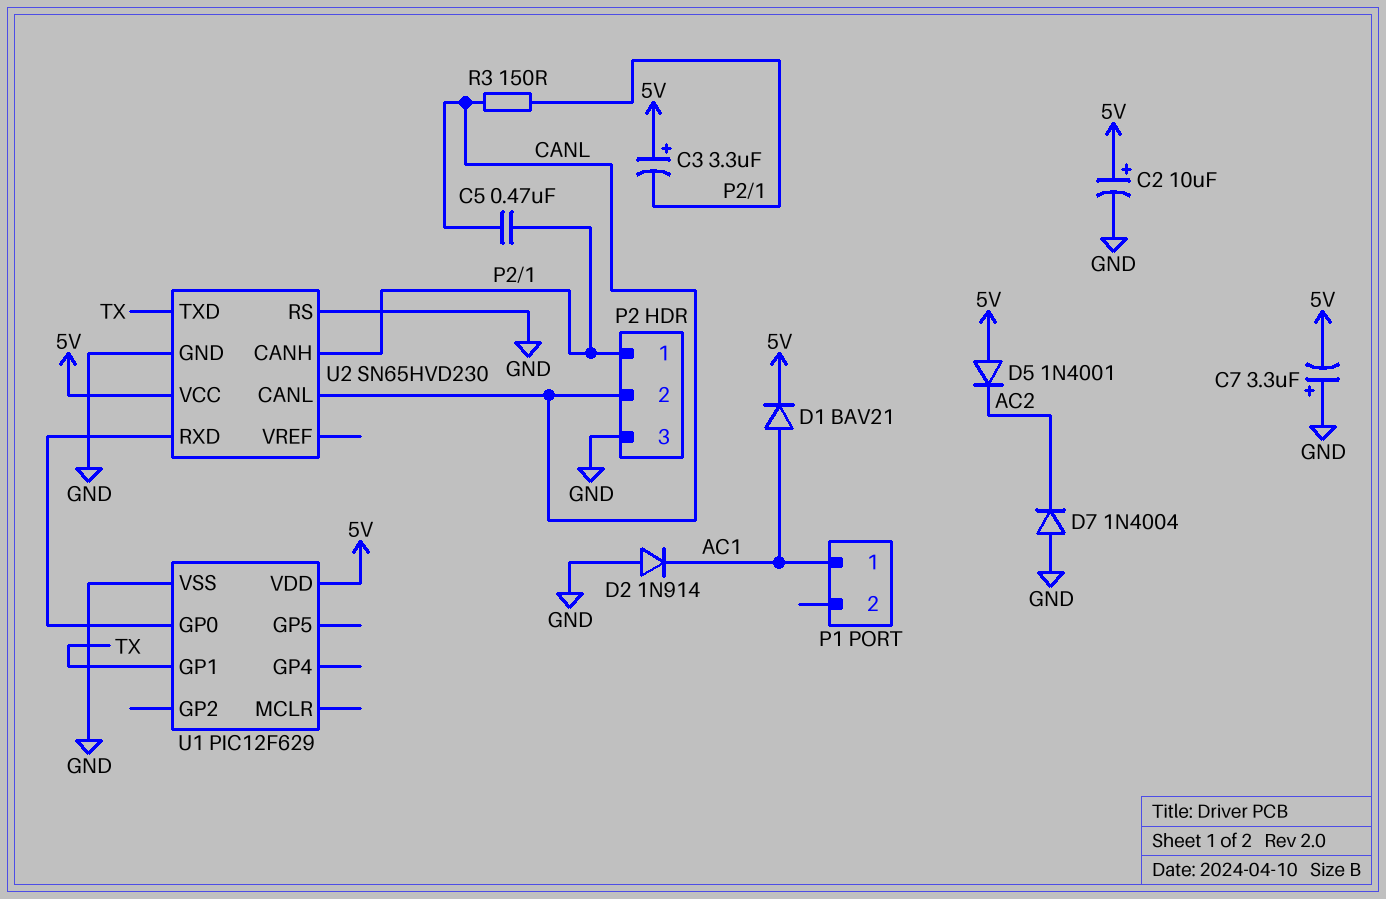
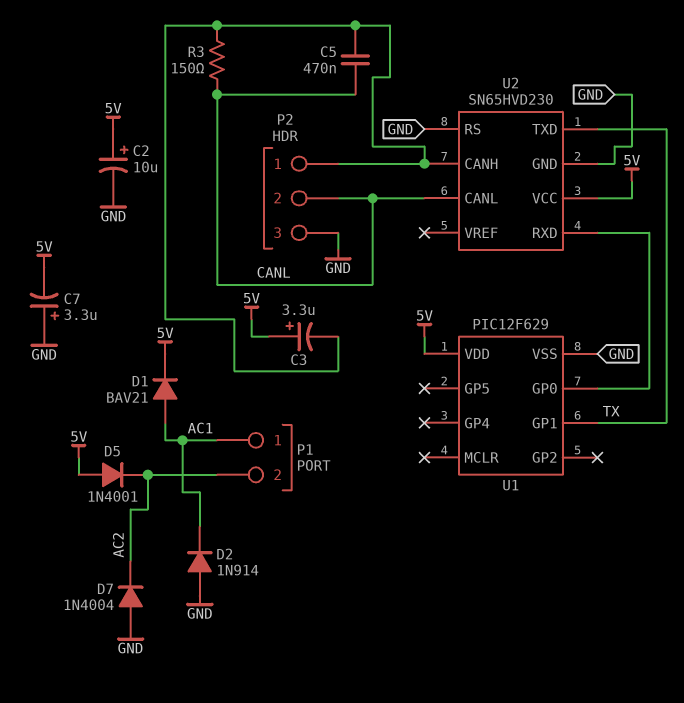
P1 pin 2: none -> AC2

